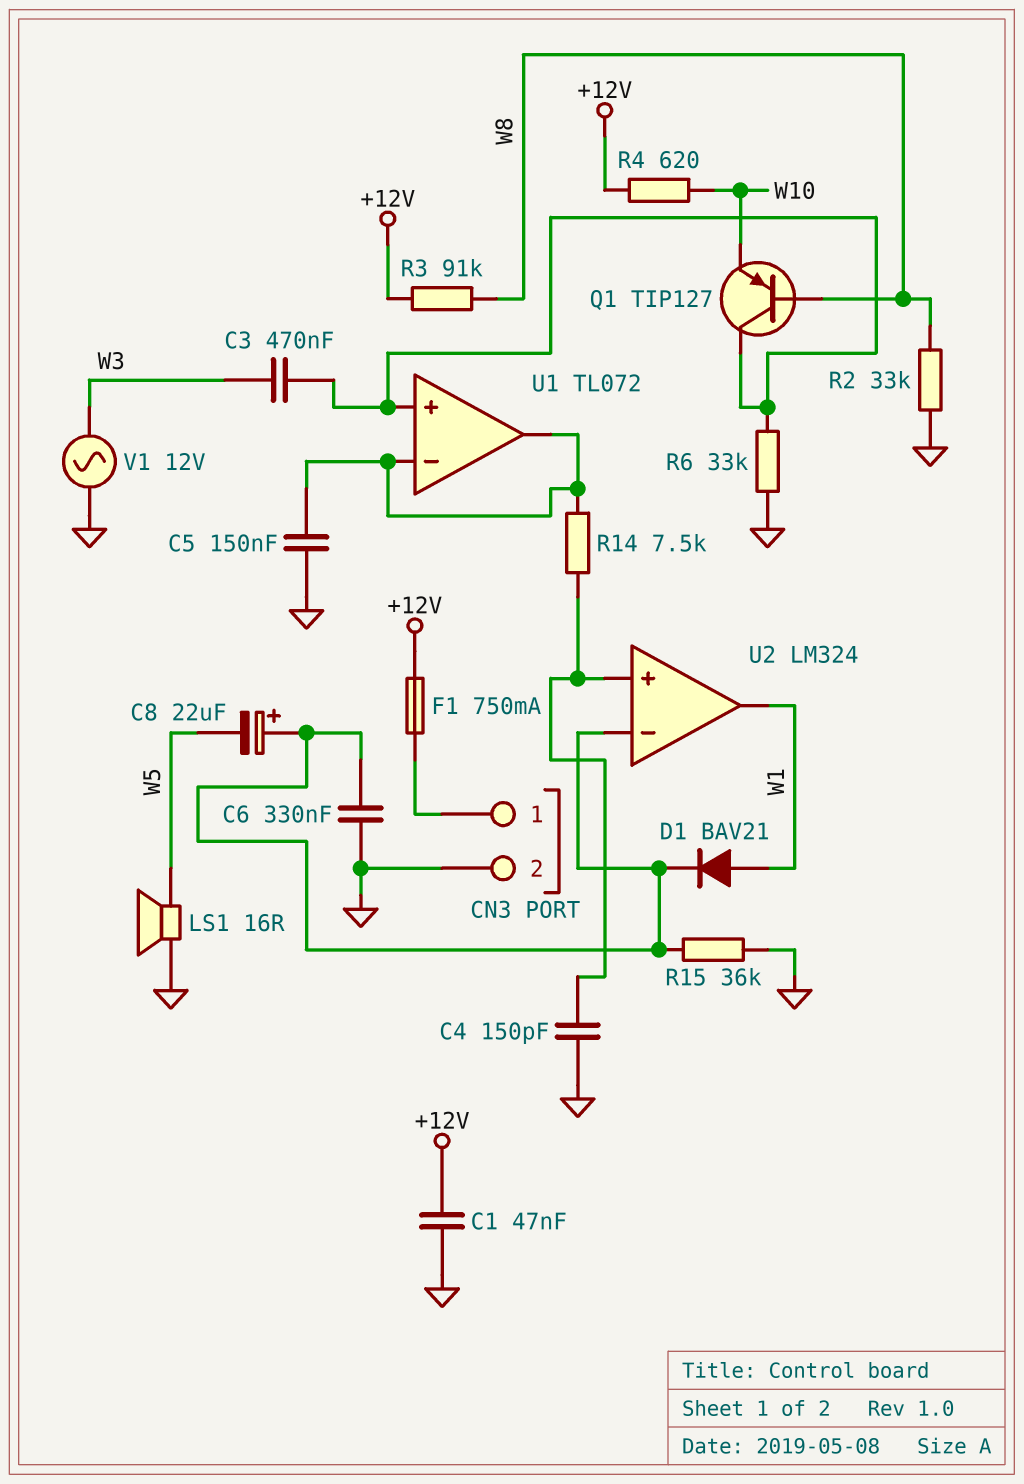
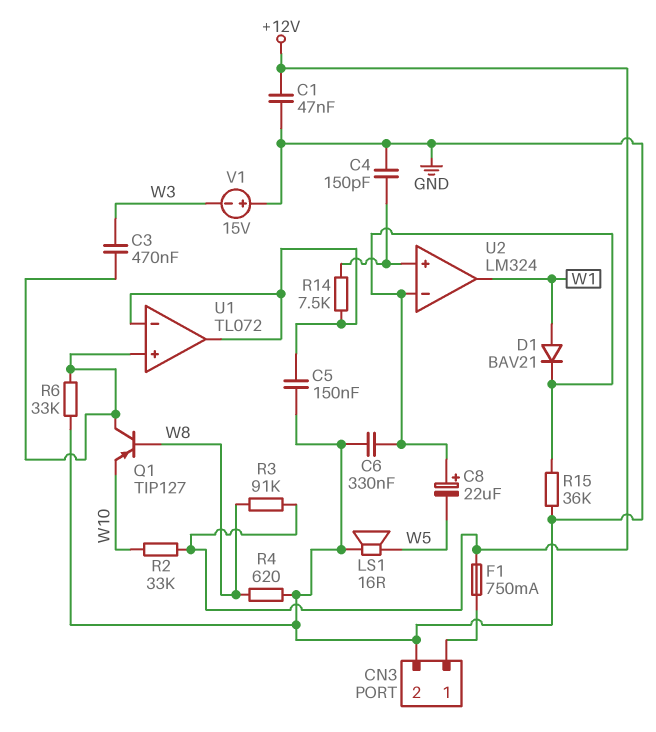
R2: 33k (GND, W8) -> 33k (+12V, W10)
R4: 620 (+12V, W10) -> 620 (GND, W8)
V1: AC 12V (GND, W3) -> 15V (plus GND, minus W3)

